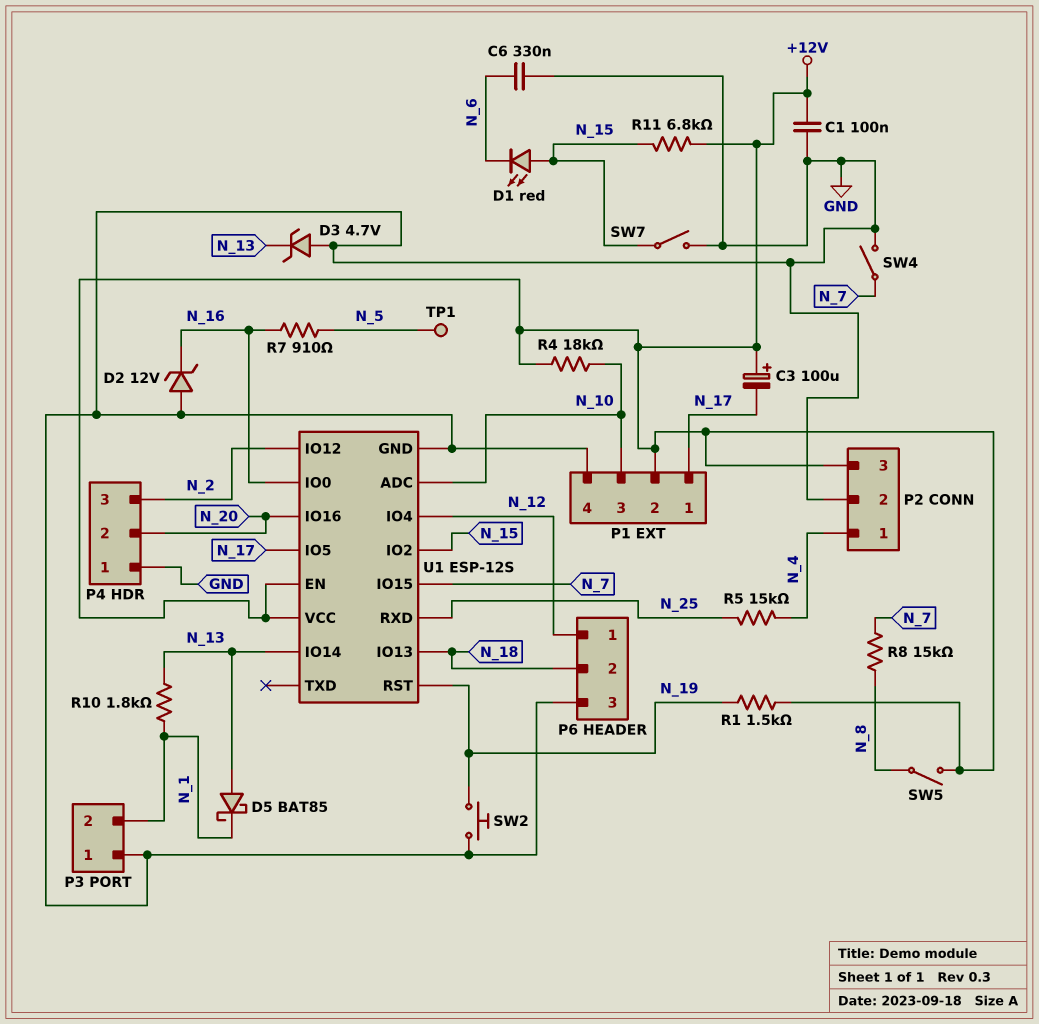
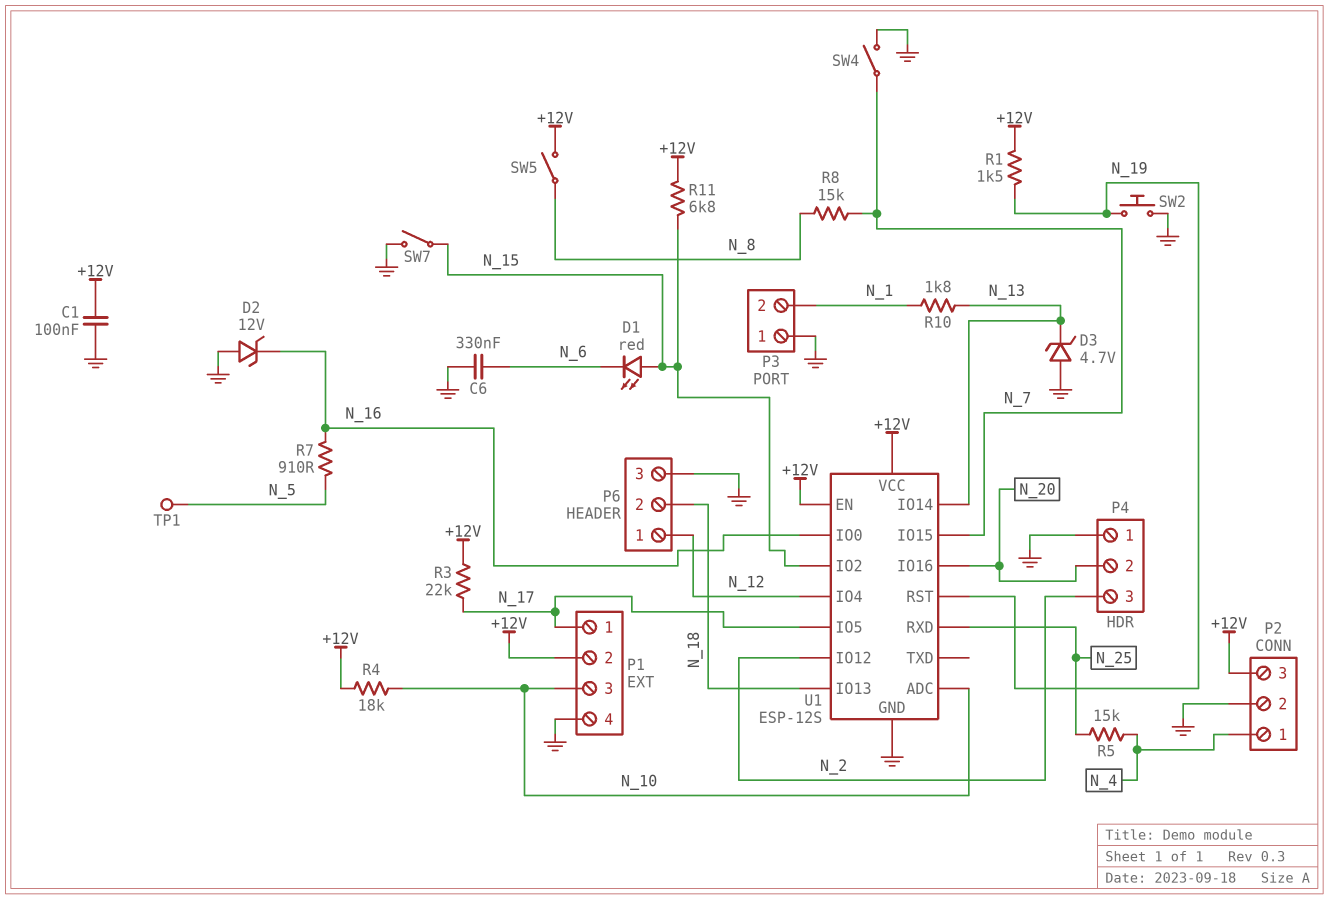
C3: 100uF (plus +12V, minus N_17) -> none
D5: schottky BAT85 (A N_13, K N_1) -> none
R3: none -> 22k (+12V, N_17)

